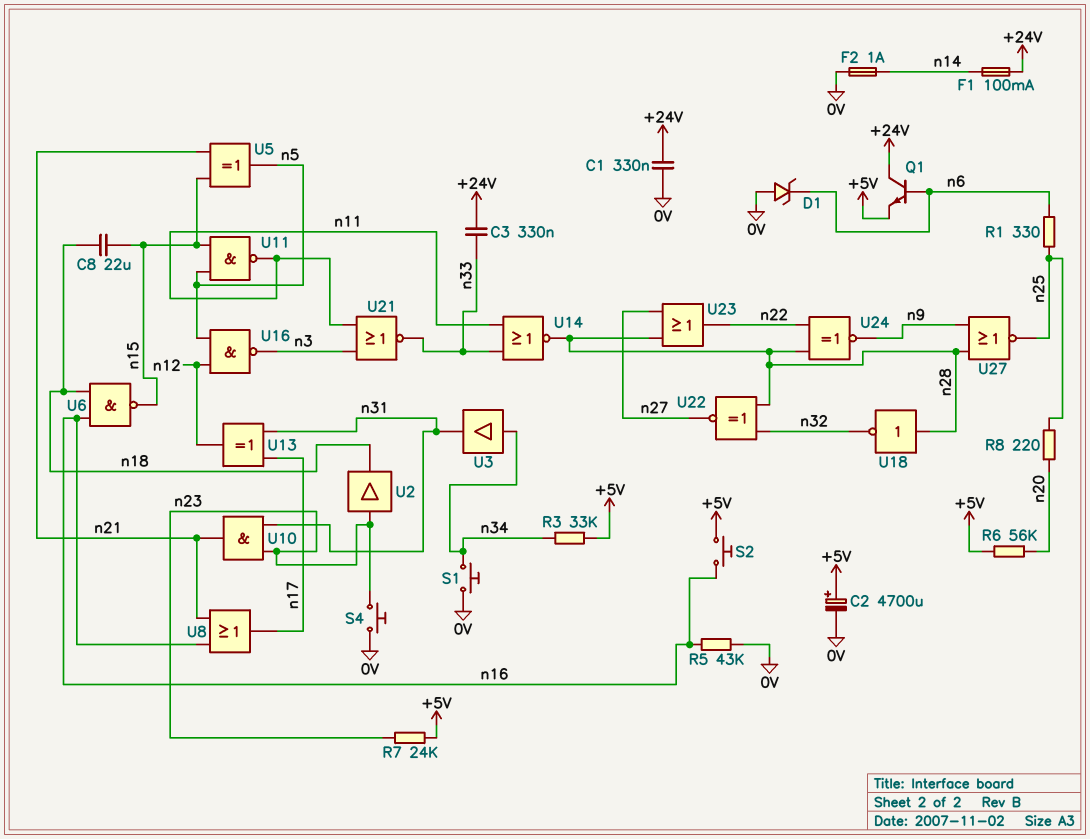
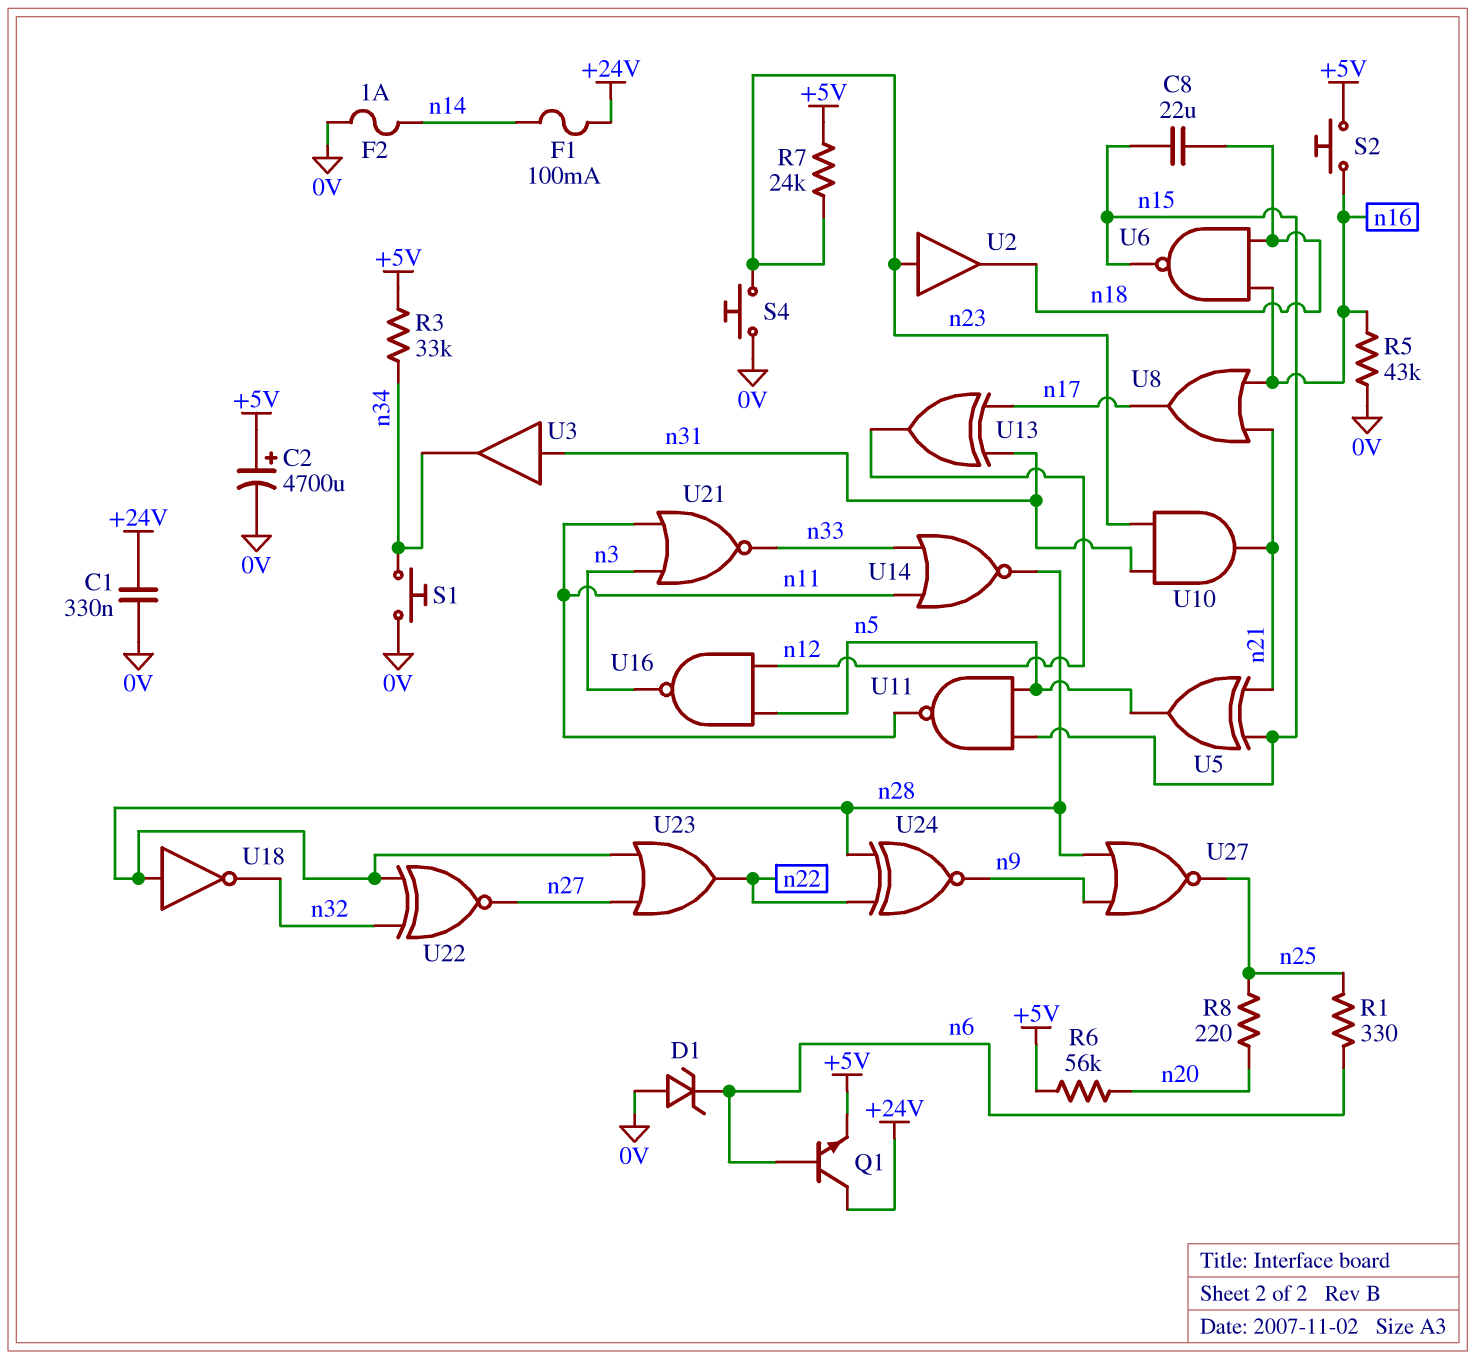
C3: 330nF (+24V, n33) -> none
U3: buffer (in n34, out n31) -> buffer (in n31, out n34)

